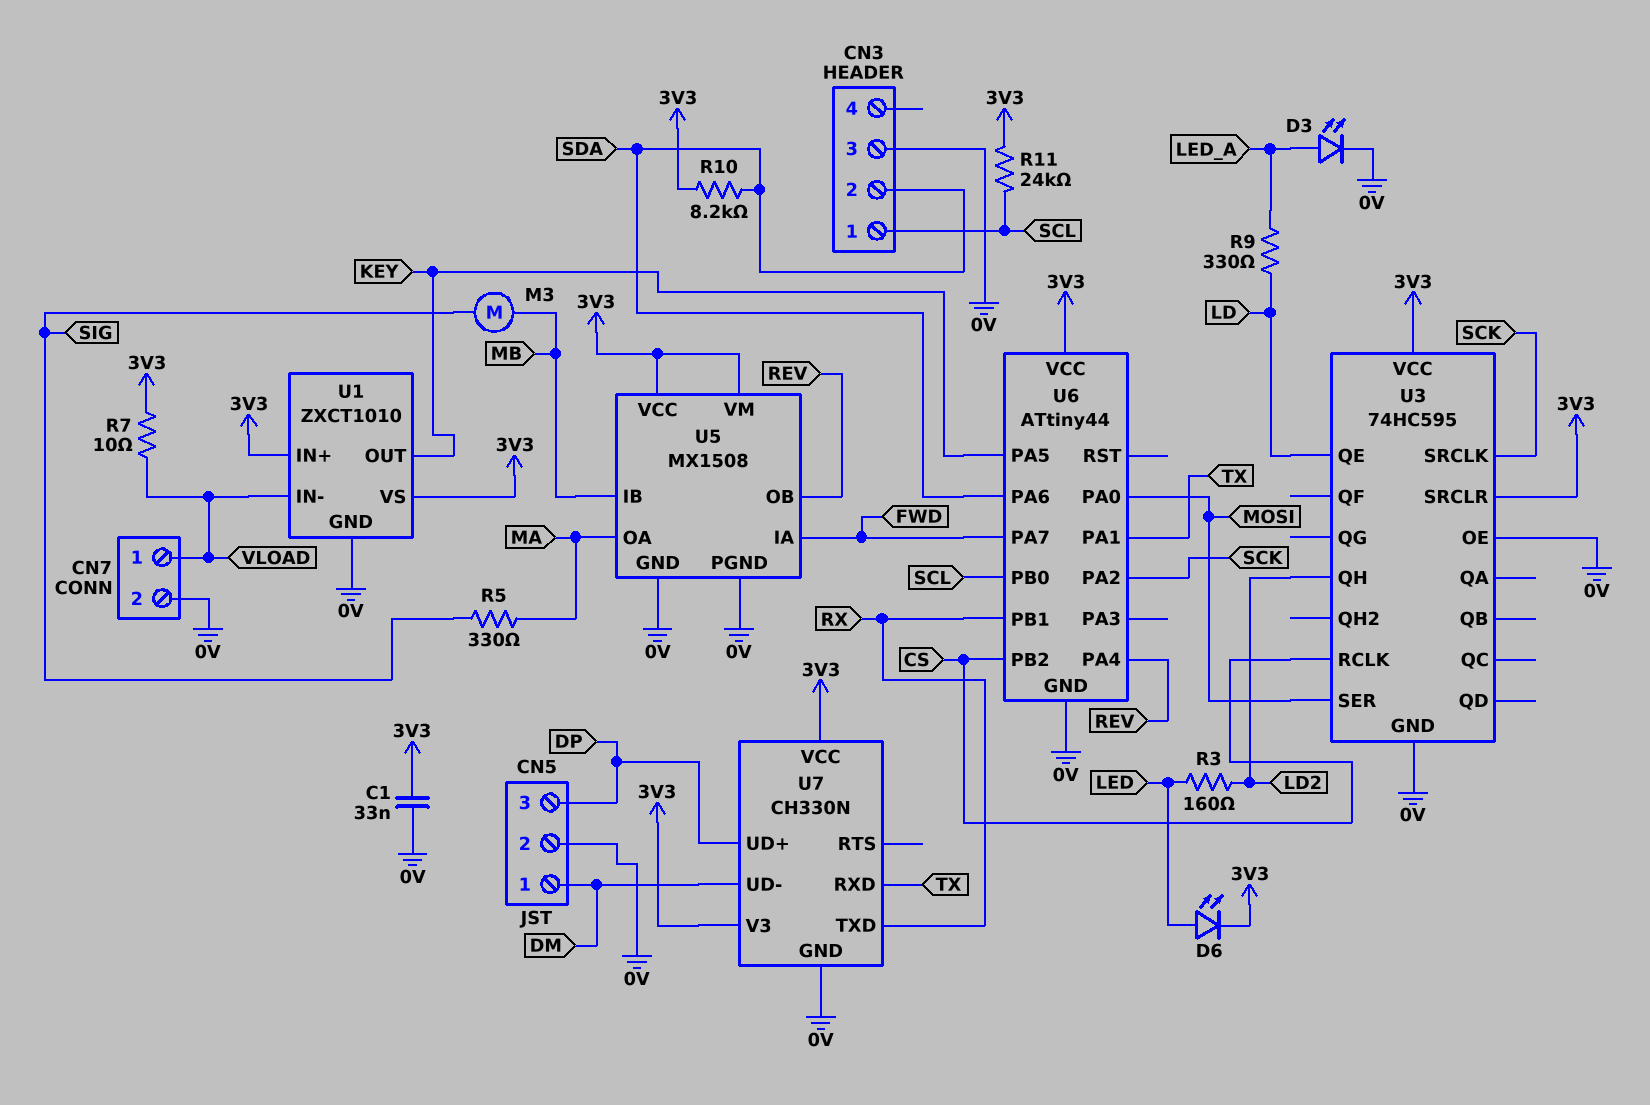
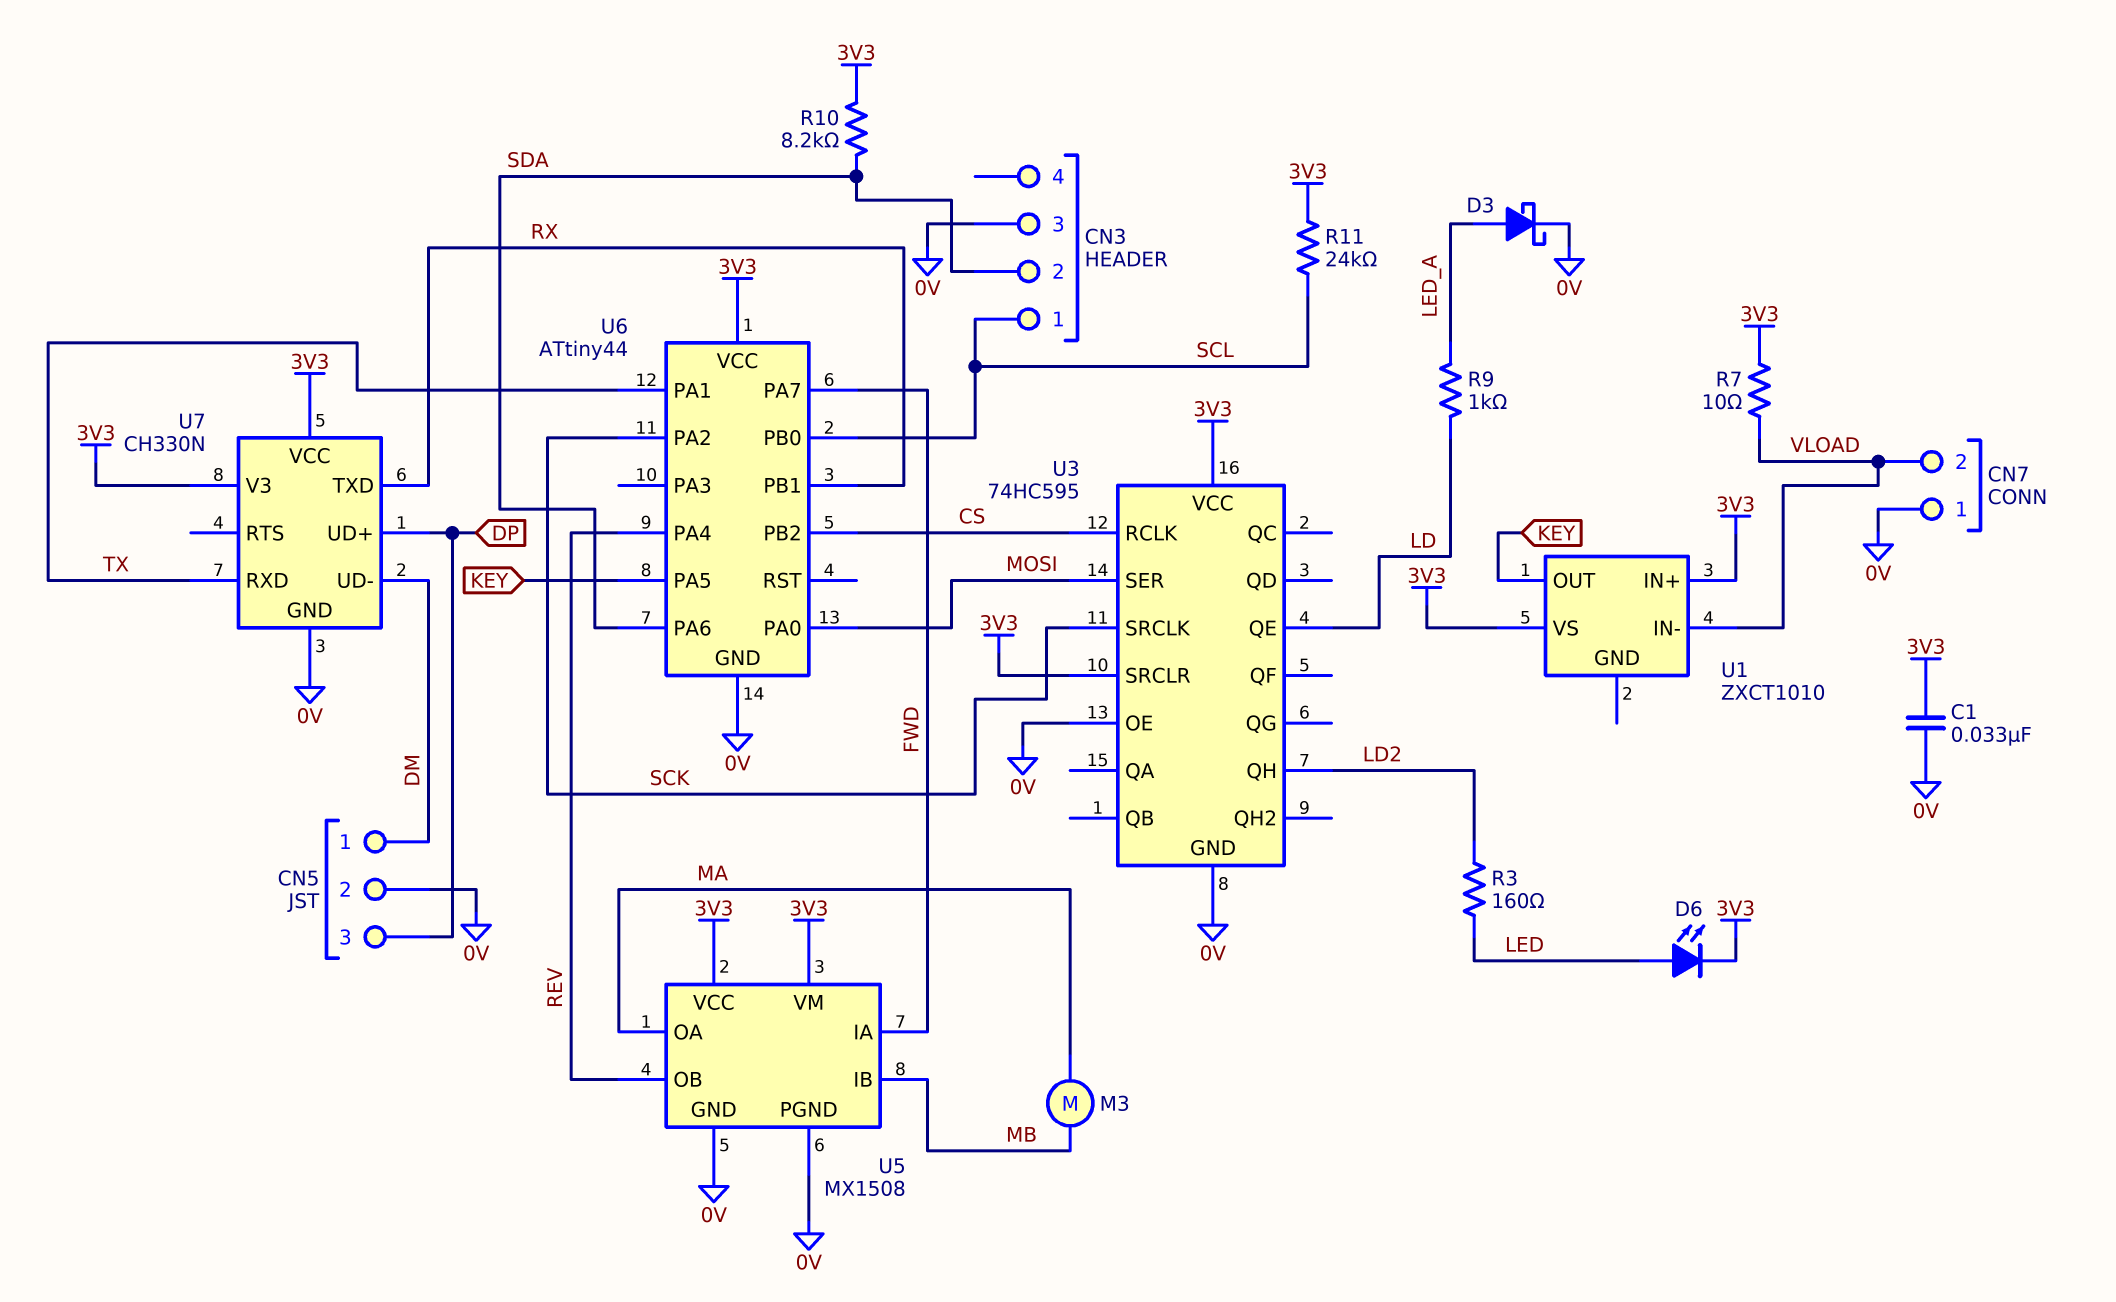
CN7 pin 1: VLOAD -> 0V
CN7 pin 2: 0V -> VLOAD
D3: LED (A LED_A, K 0V) -> schottky (A LED_A, K 0V)
M3: motor (MB, SIG) -> motor (MA, MB)
R5: 330 (MA, SIG) -> none
R9: 330 (LD, LED_A) -> 1k (LD, LED_A)
U1 pin GND: 0V -> none

